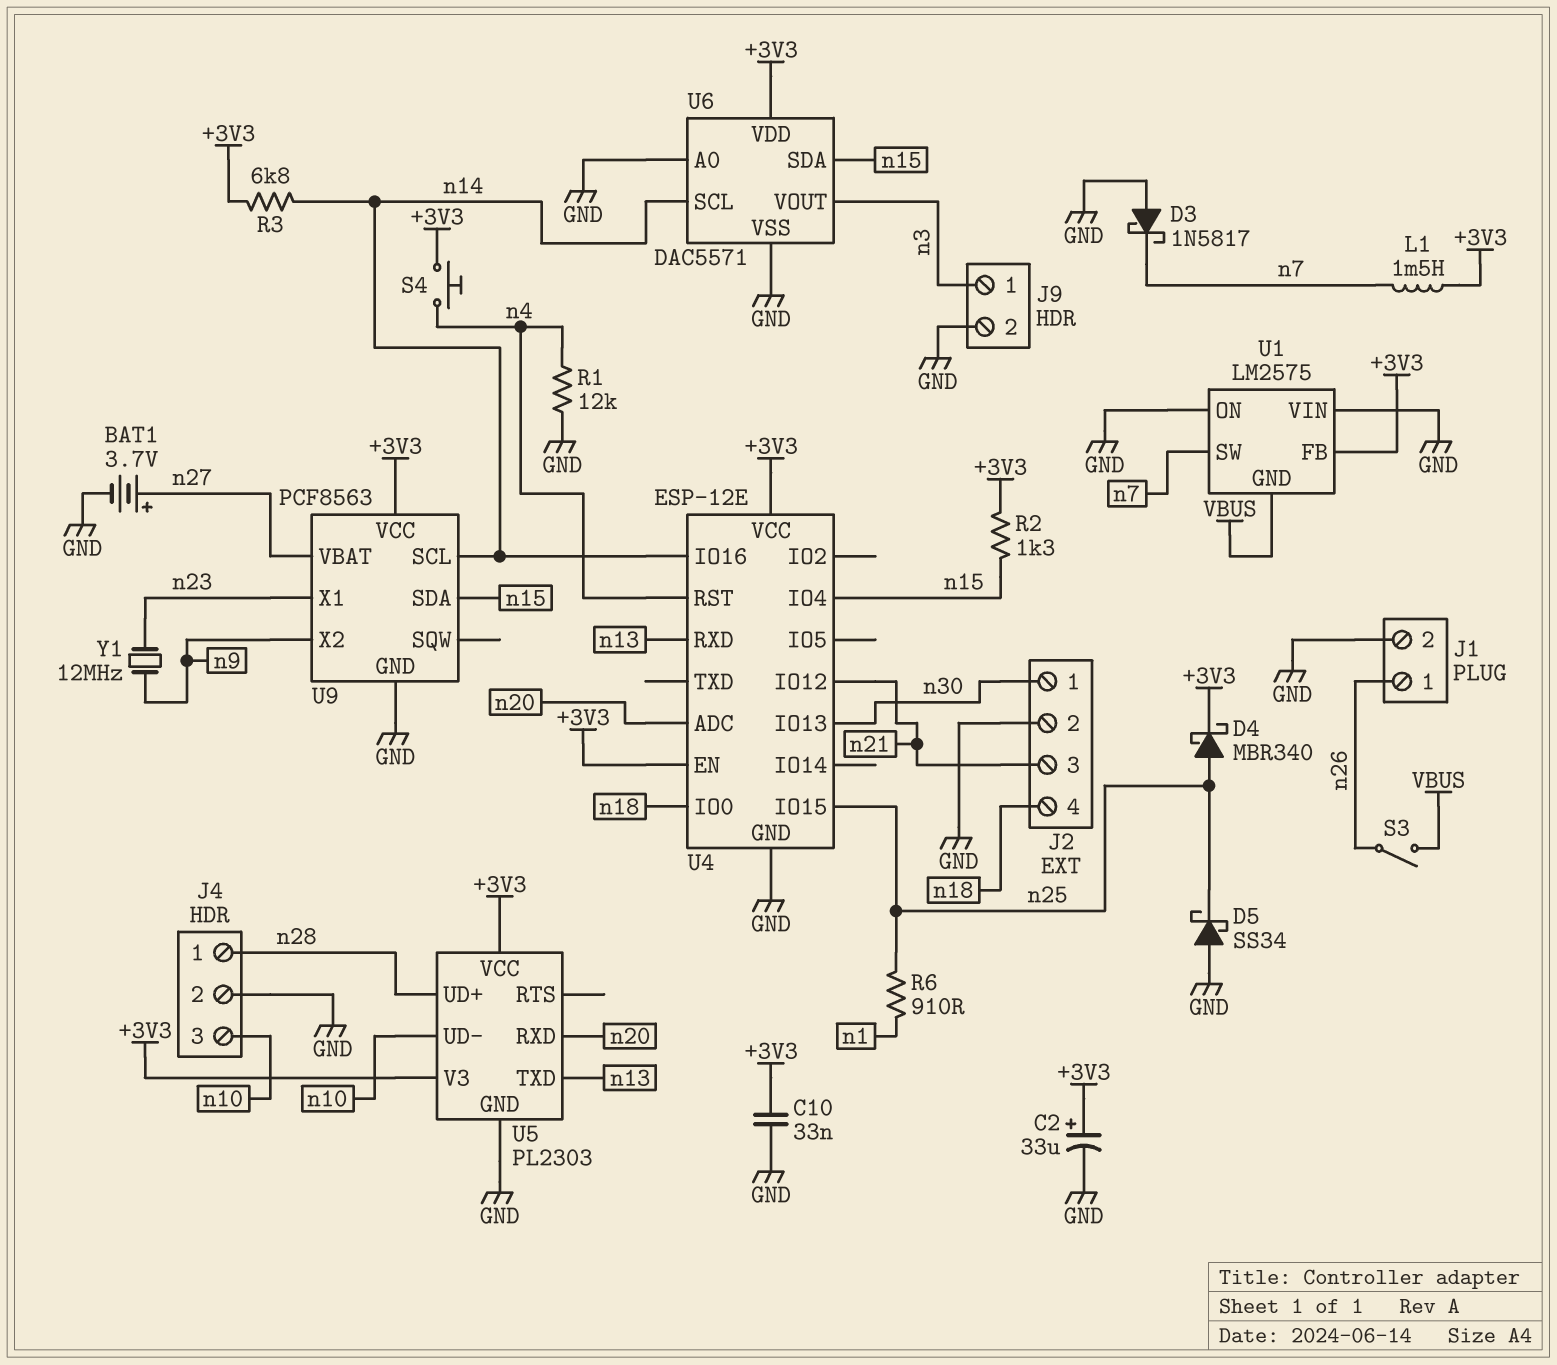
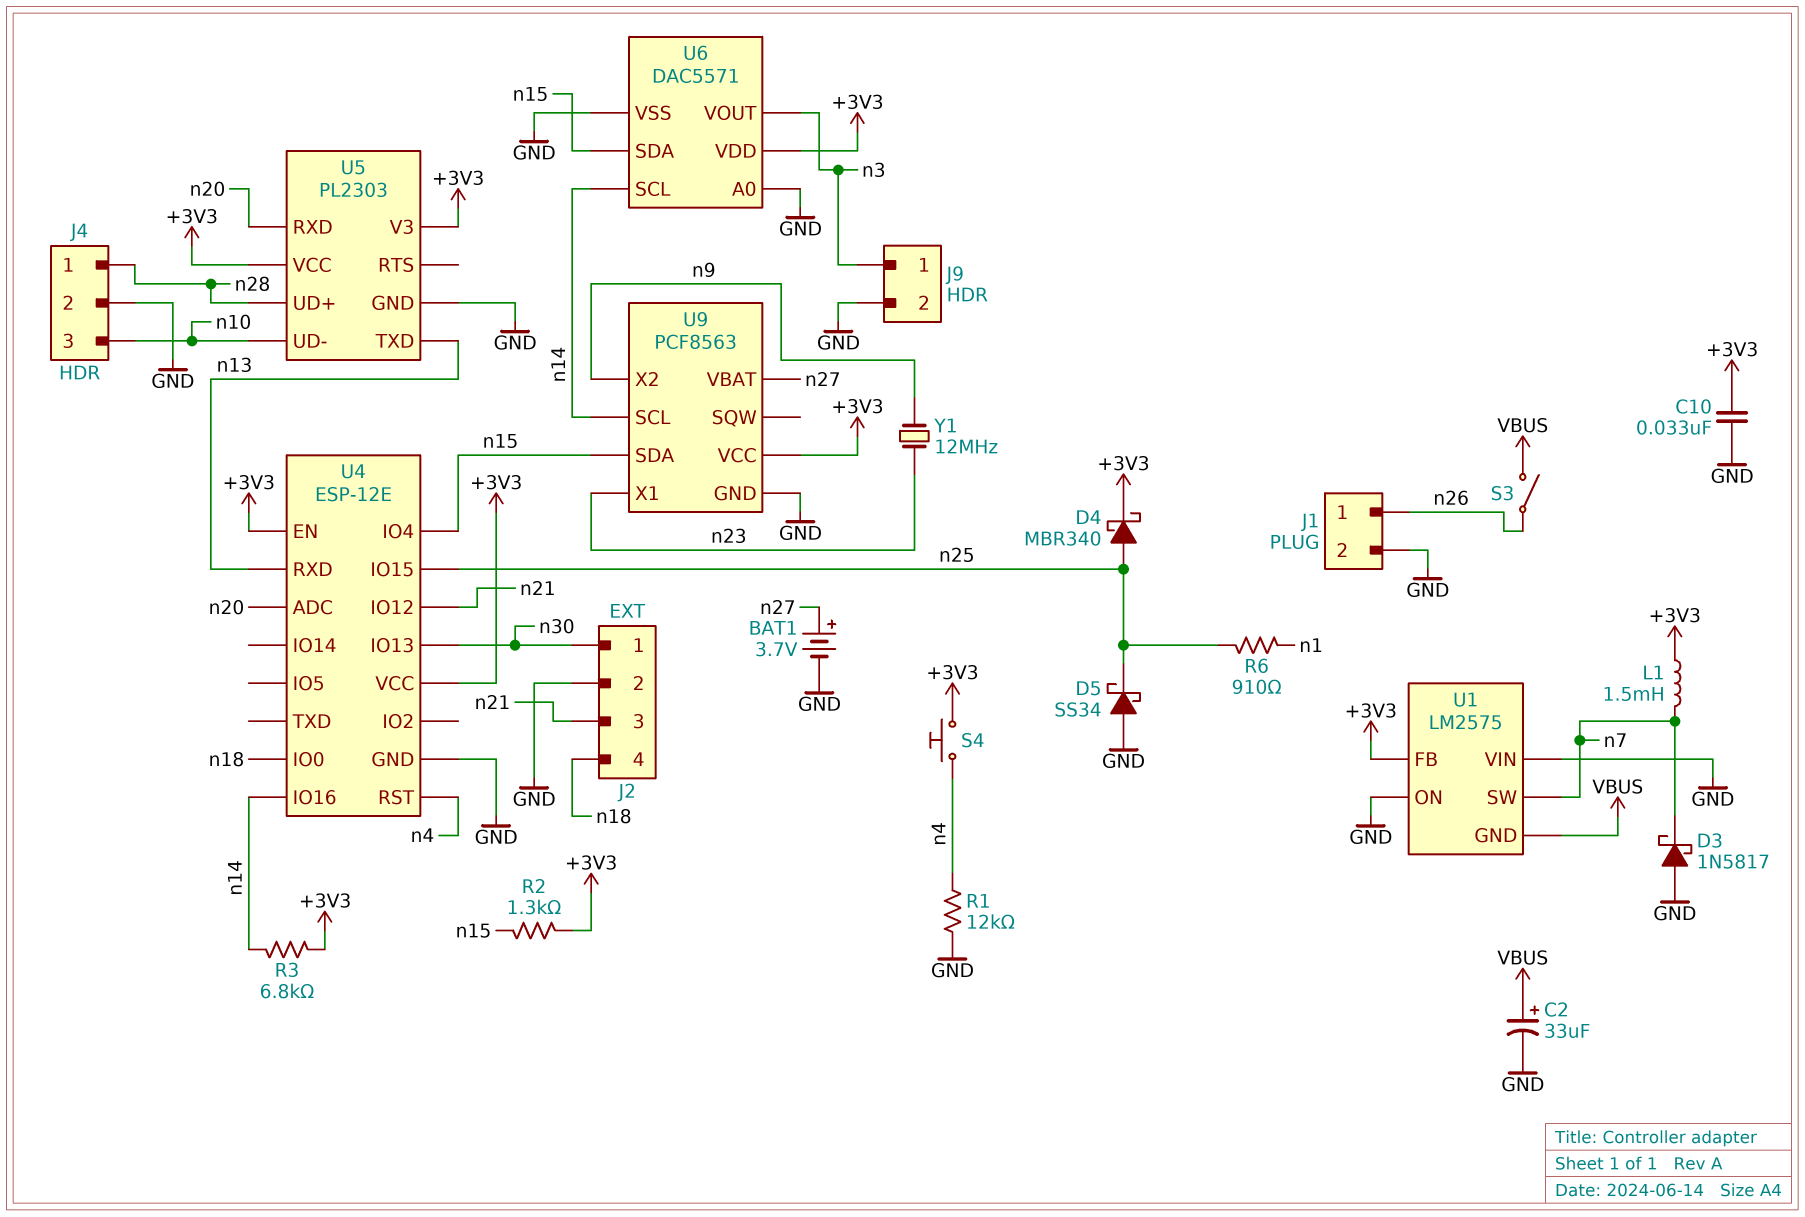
C2: 33uF (plus +3V3, minus GND) -> 33uF (plus VBUS, minus GND)

